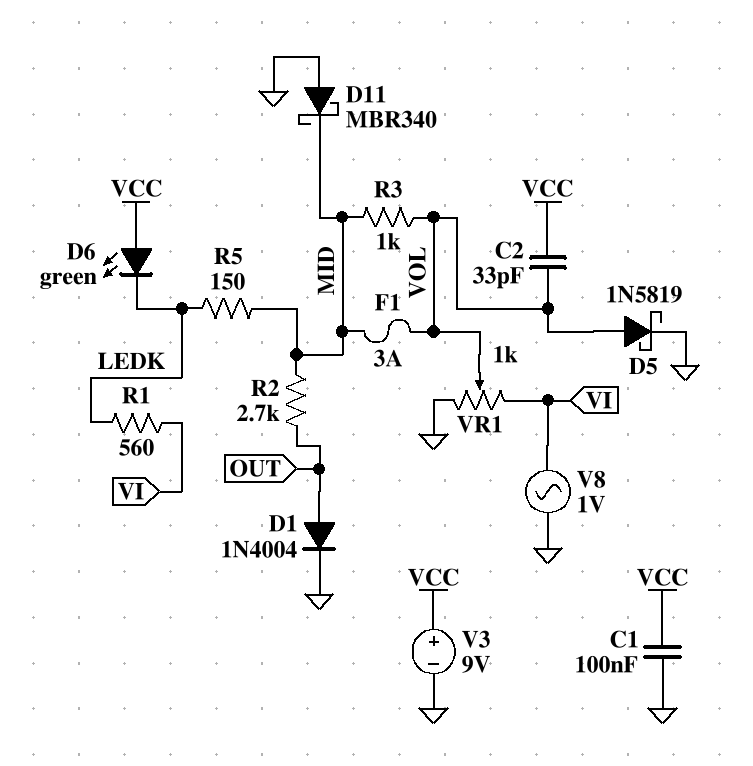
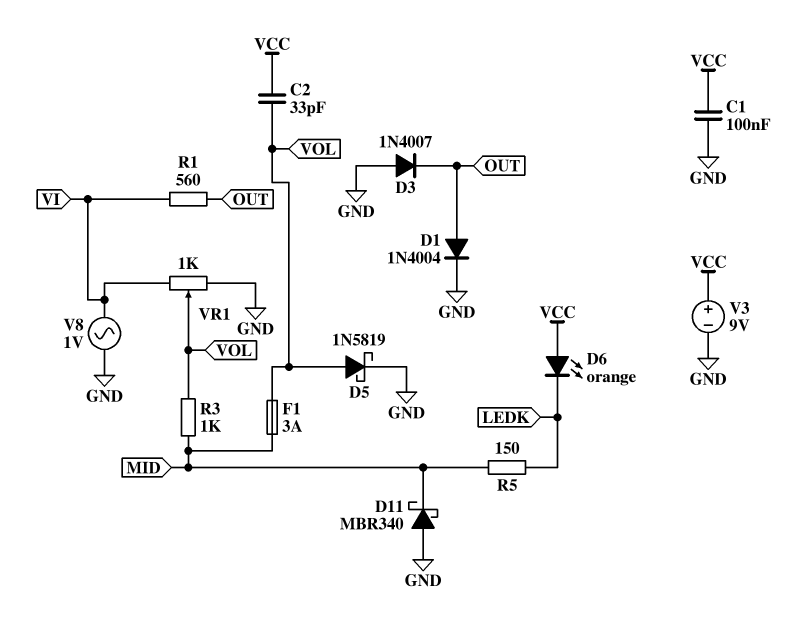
D3: none -> diode 1N4007 (A GND, K OUT)
D6: LED green (A VCC, K LEDK) -> LED orange (A VCC, K LEDK)
R1: 560 (LEDK, VI) -> 560 (OUT, VI)
R2: 2.7k (MID, OUT) -> none

